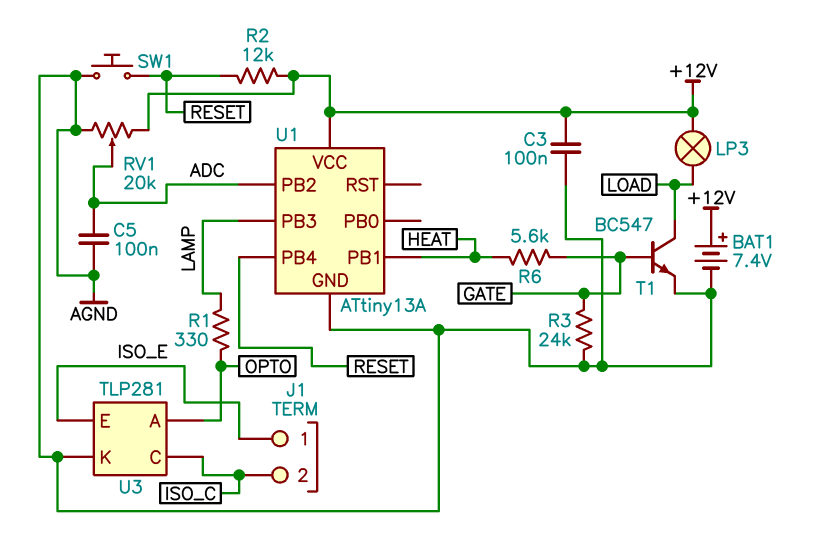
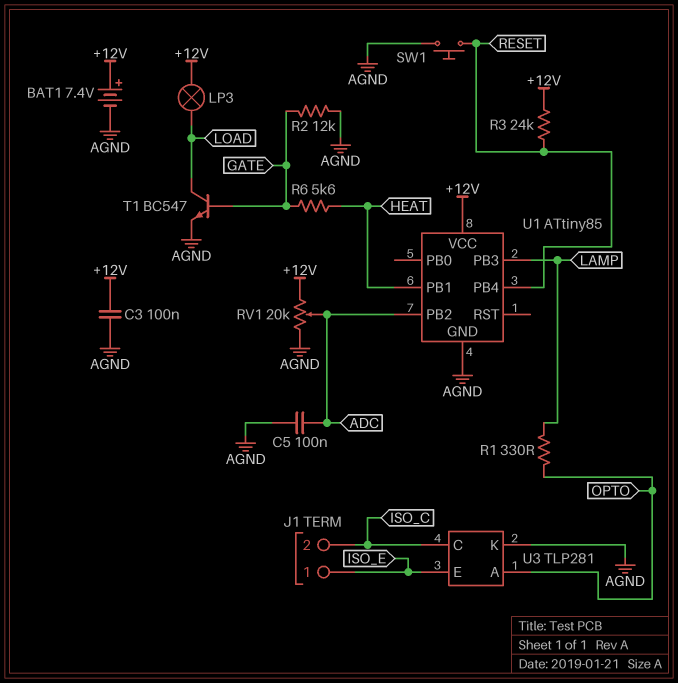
R2: 12k (+12V, RESET) -> 12k (AGND, GATE)
R3: 24k (AGND, GATE) -> 24k (+12V, RESET)
U1: ATtiny13A -> ATtiny85

